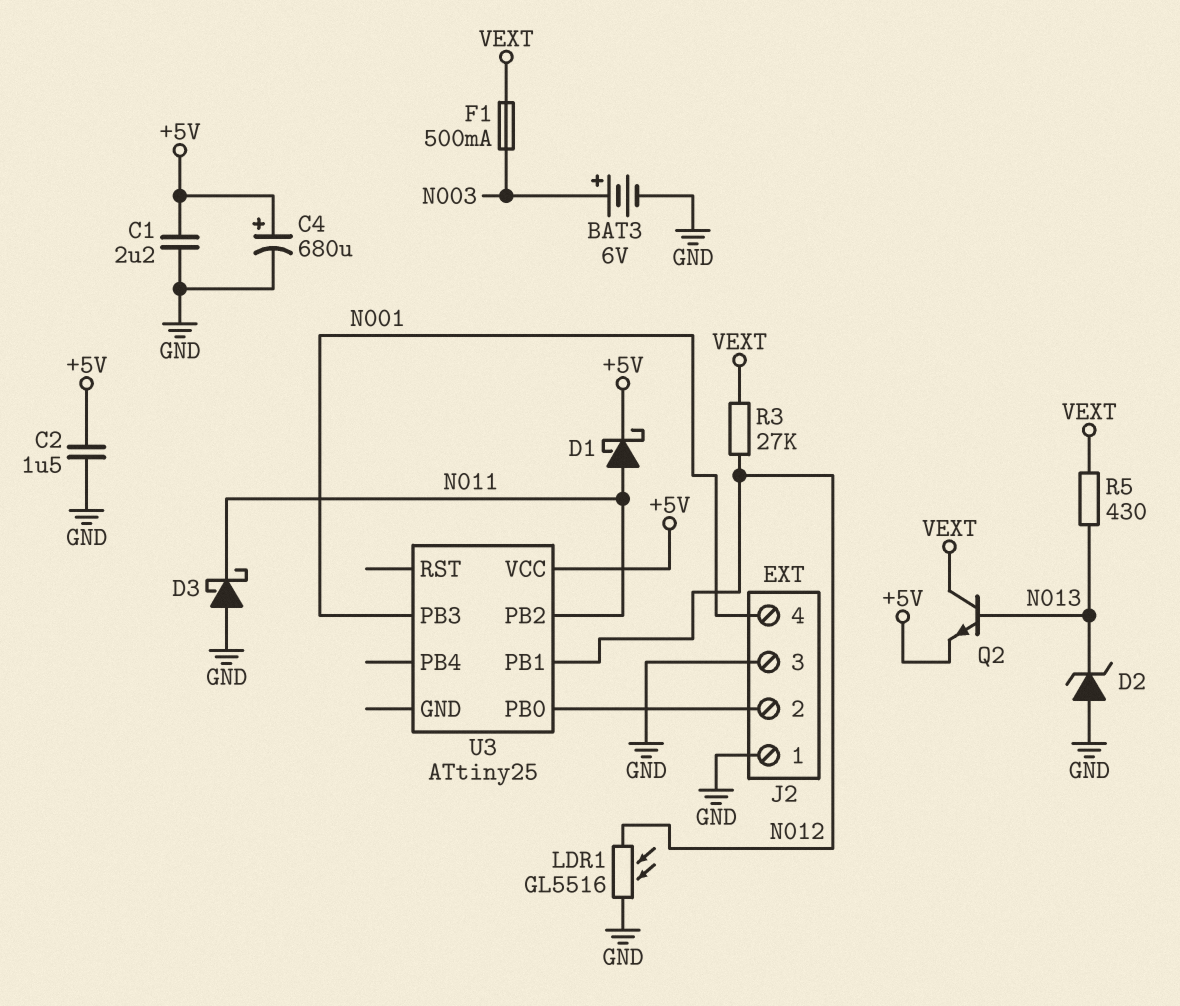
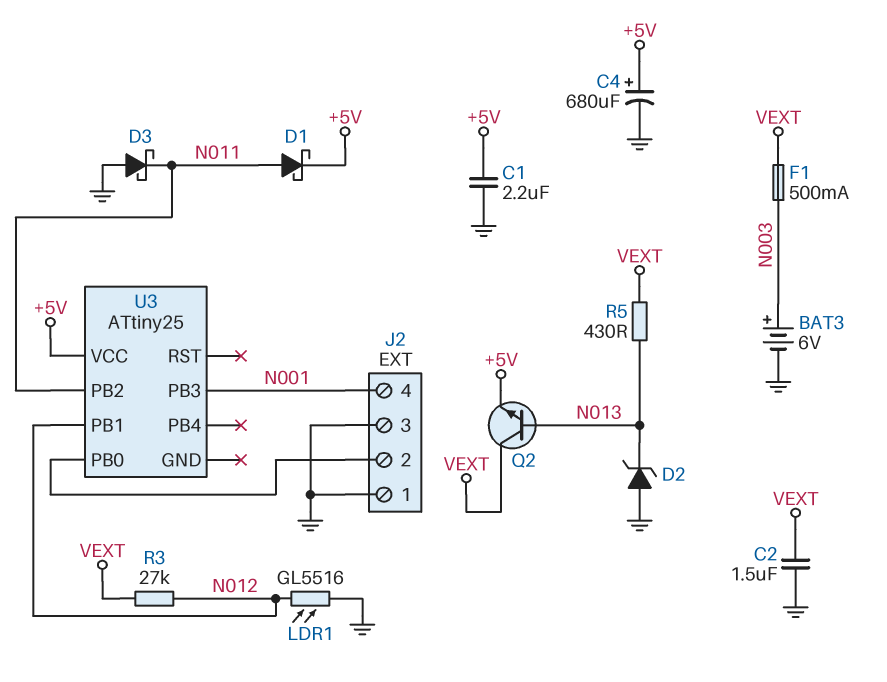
C2: 1.5uF (+5V, GND) -> 1.5uF (GND, VEXT)

